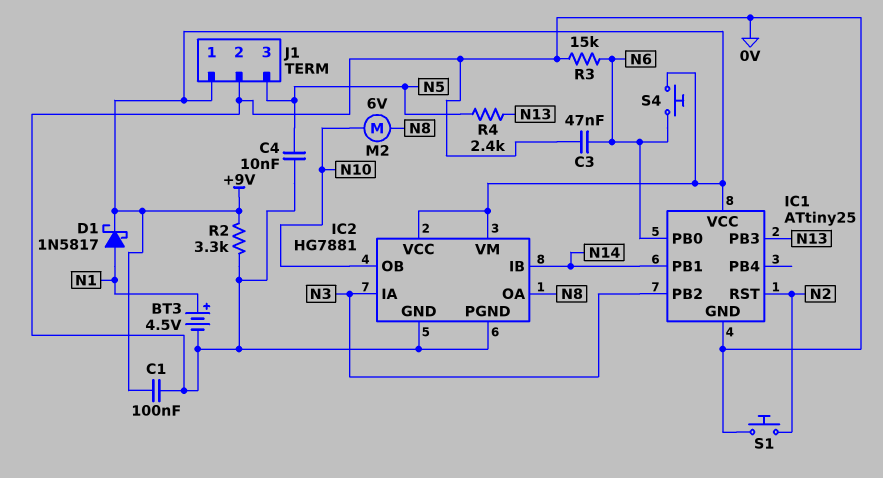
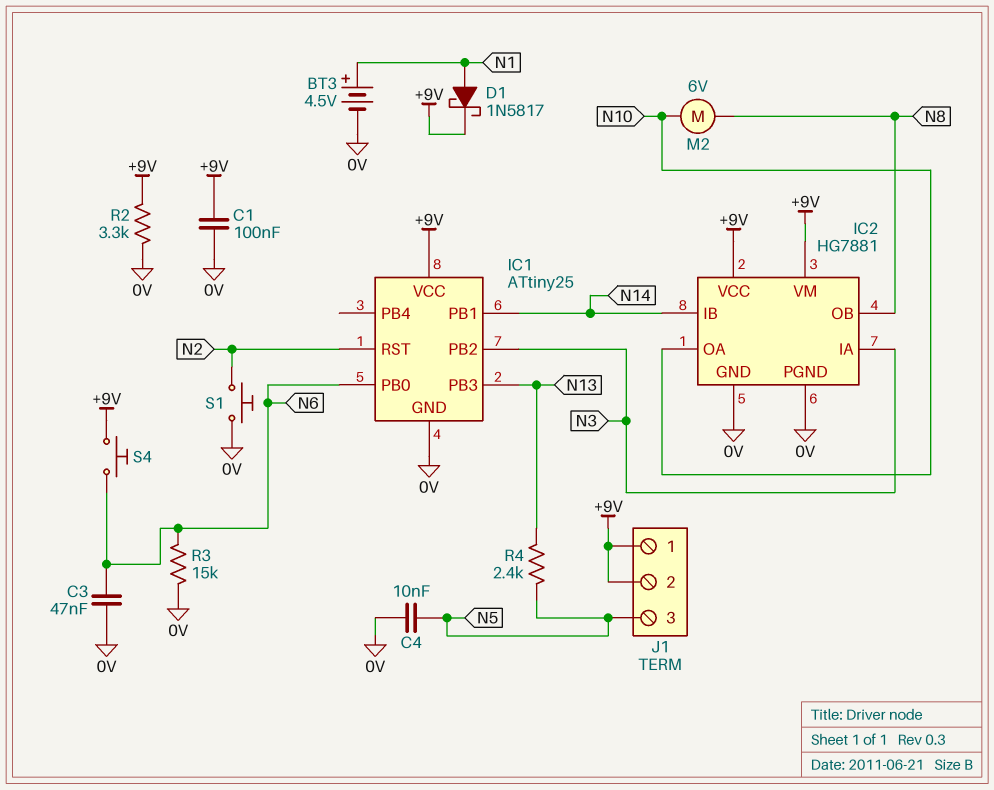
IC2 pin OA: N8 -> N10
IC2 pin OB: N10 -> N8
J1 pin 2: 0V -> +9V

